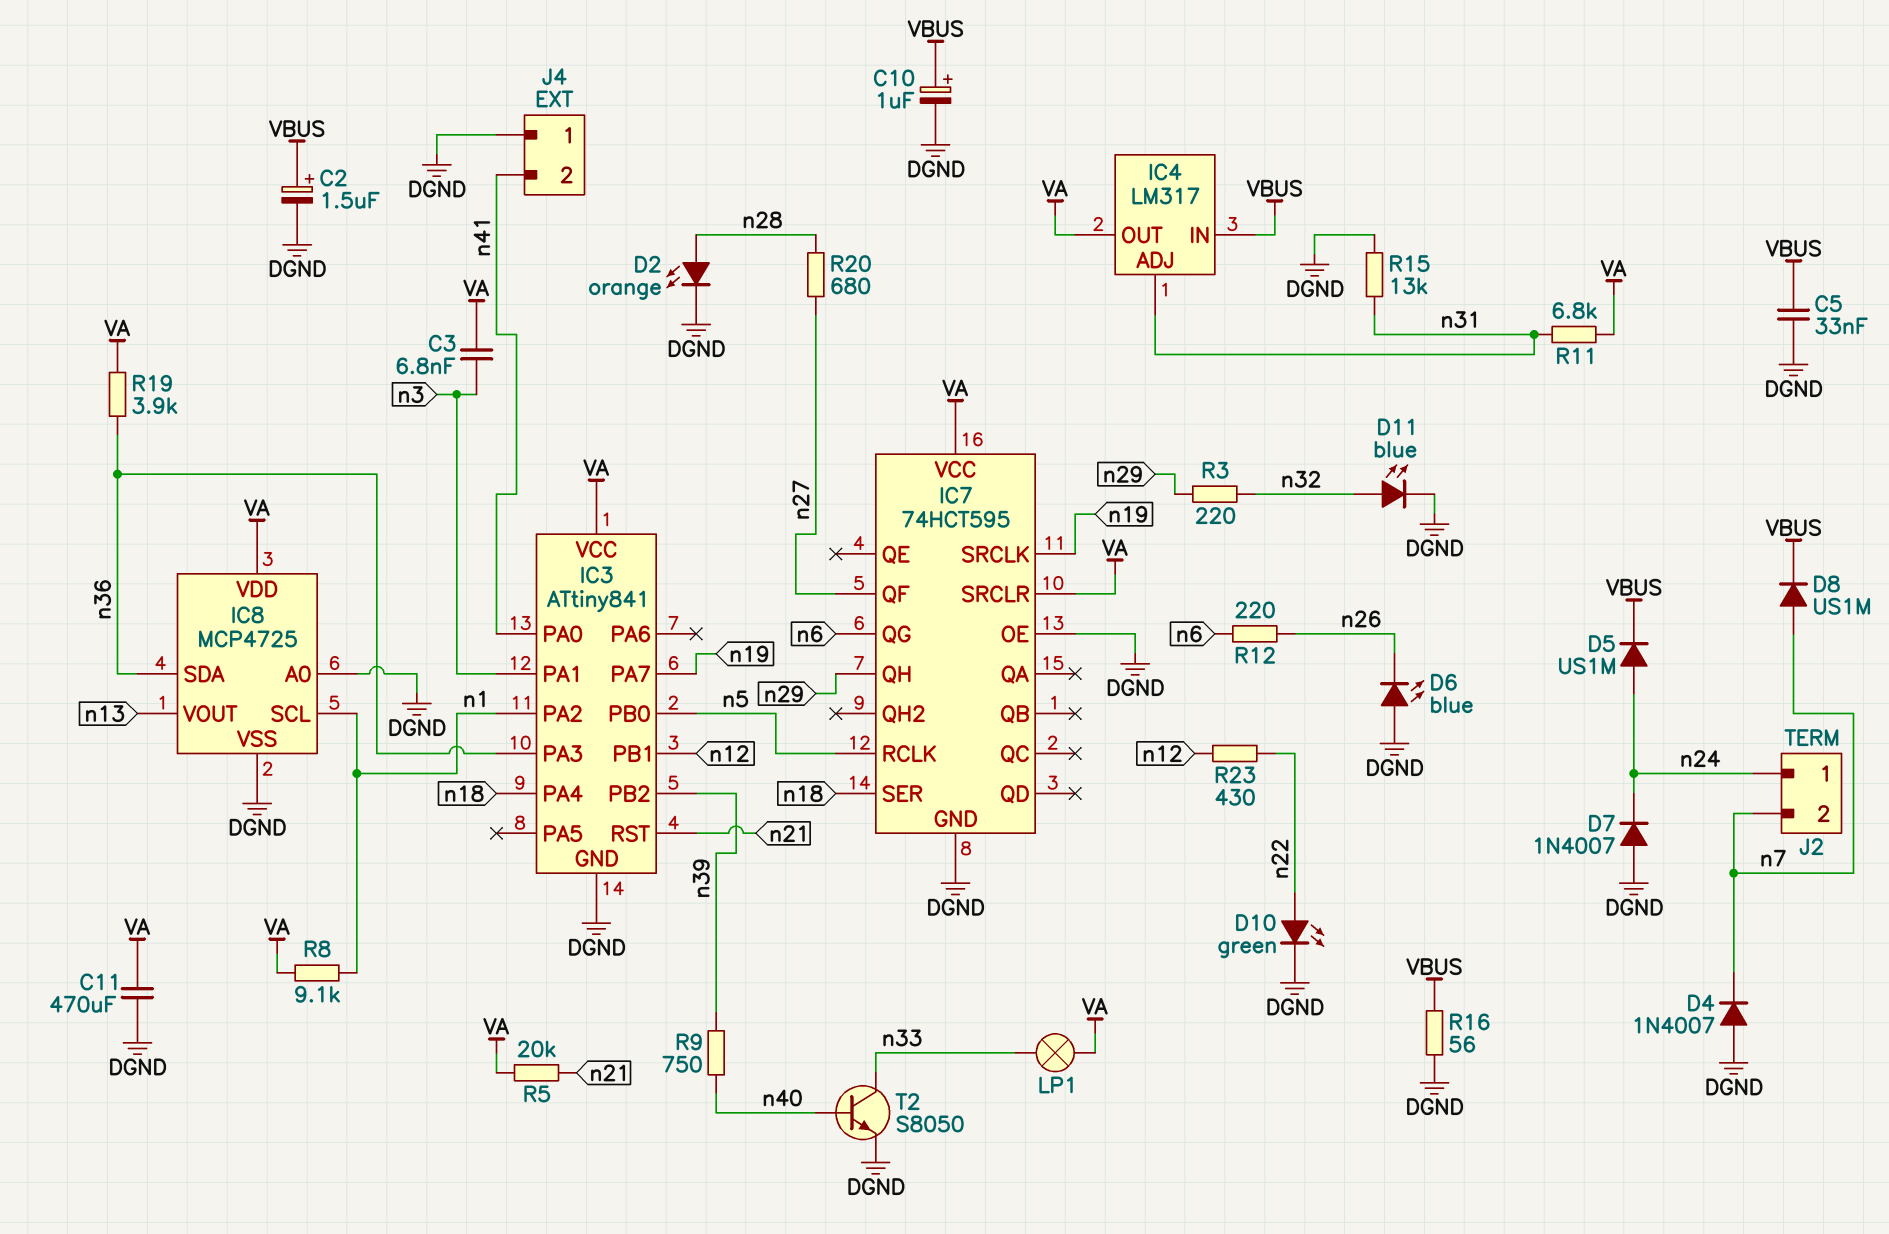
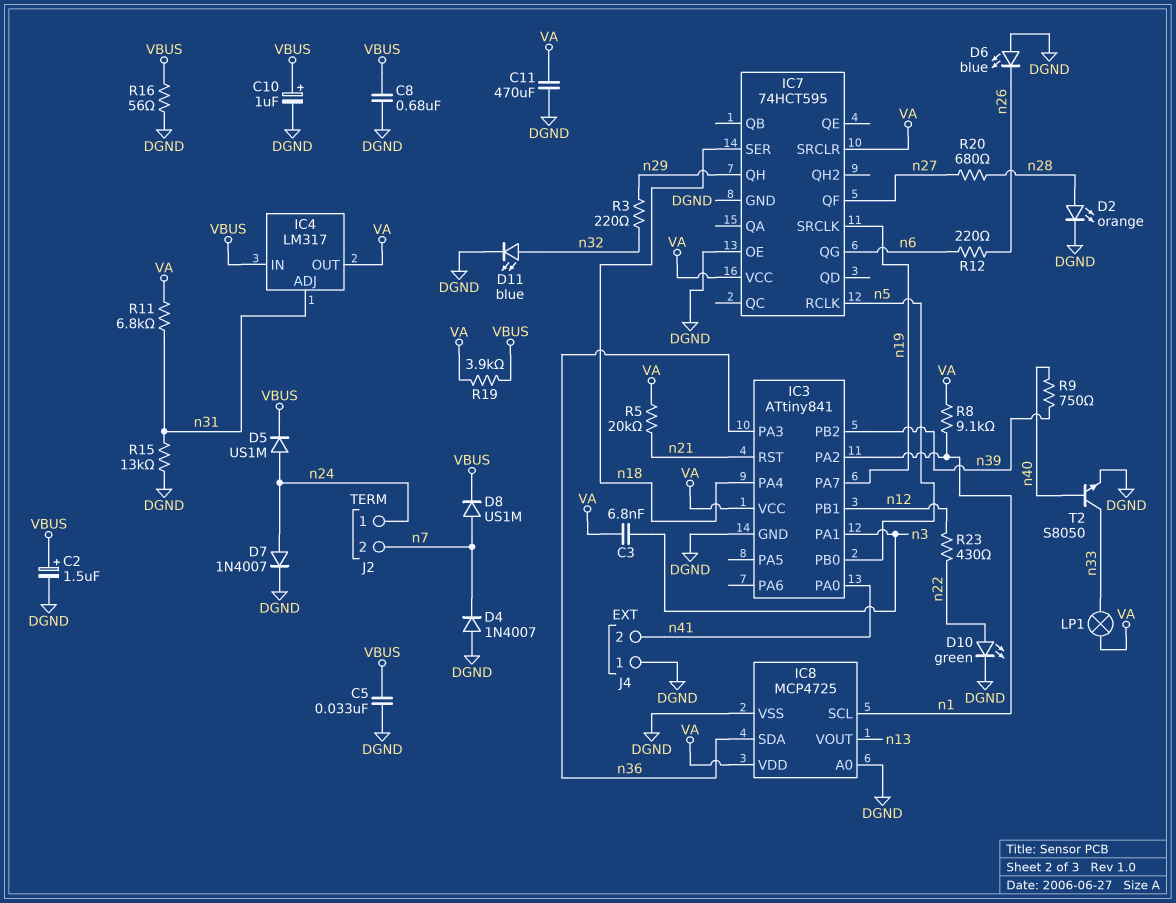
C8: none -> 680nF (DGND, VBUS)
D7: diode 1N4007 (A DGND, K n24) -> diode 1N4007 (A n24, K DGND)
R19: 3.9k (VA, n36) -> 3.9k (VA, VBUS)

